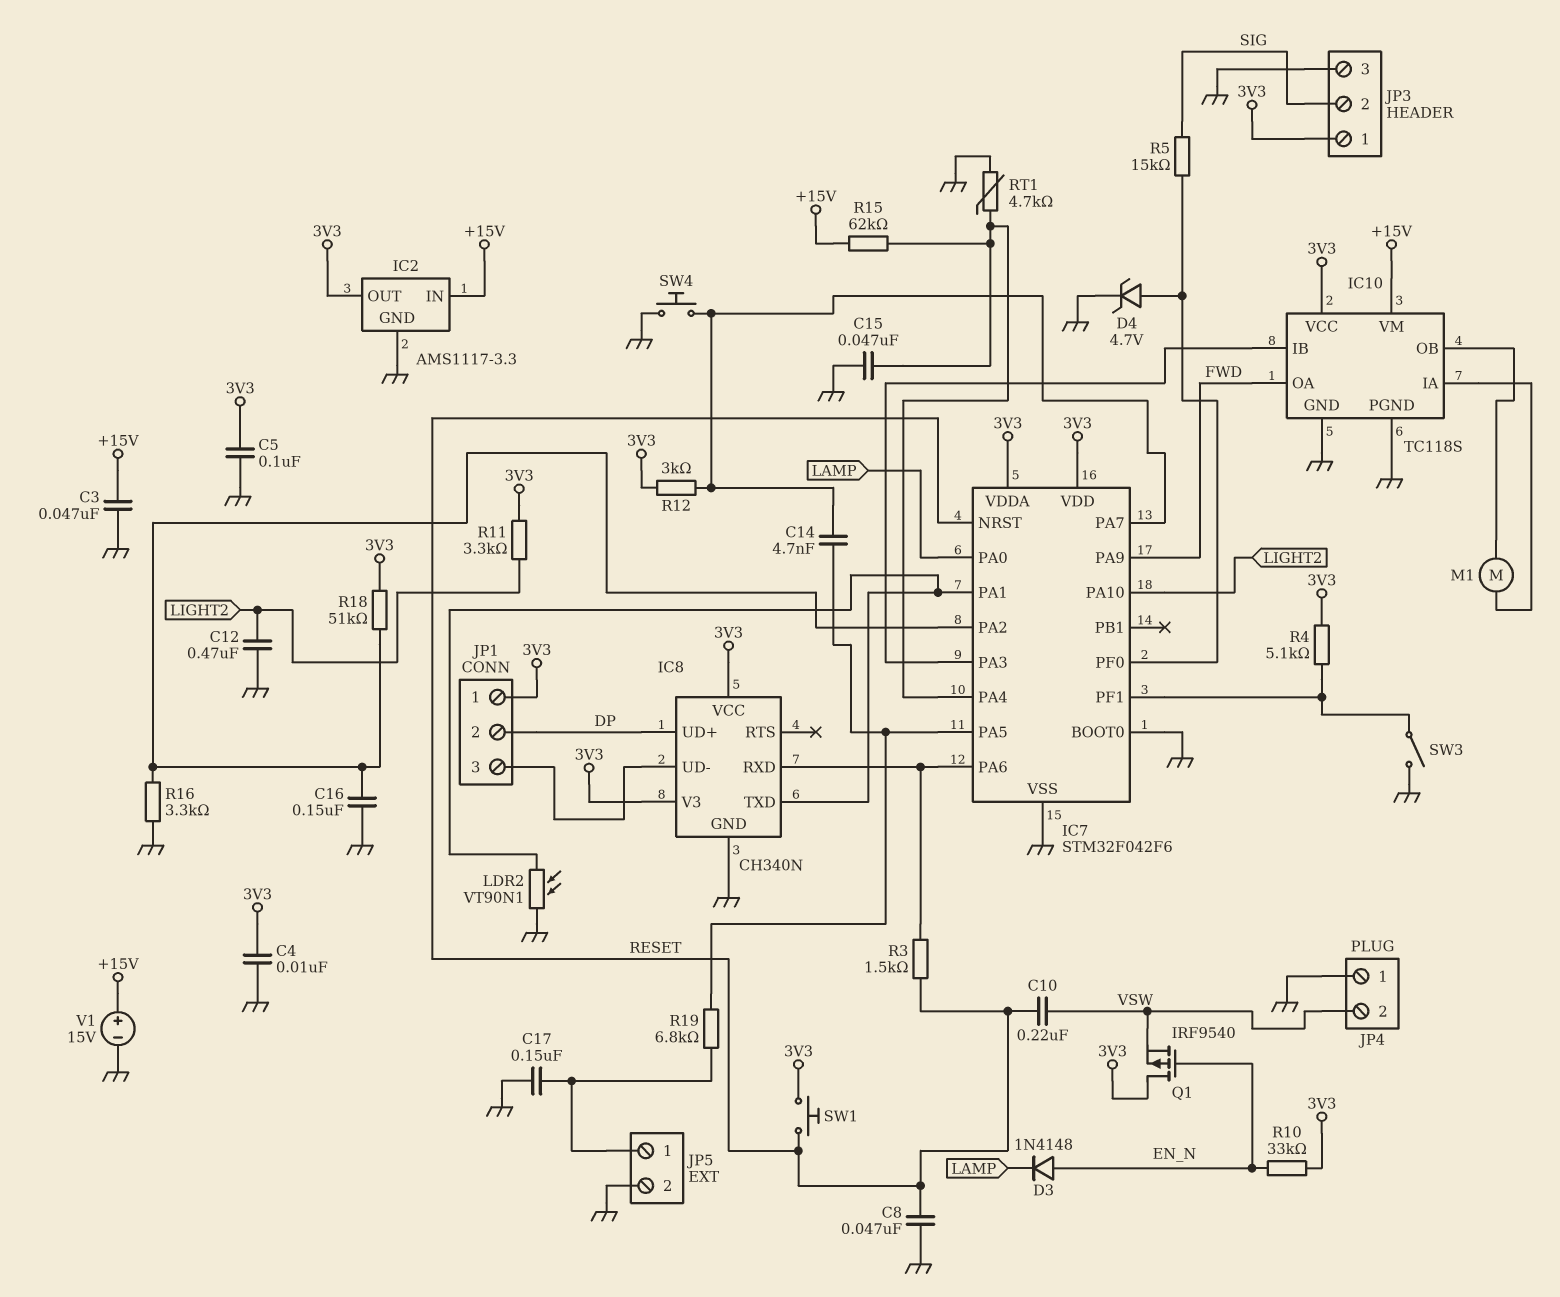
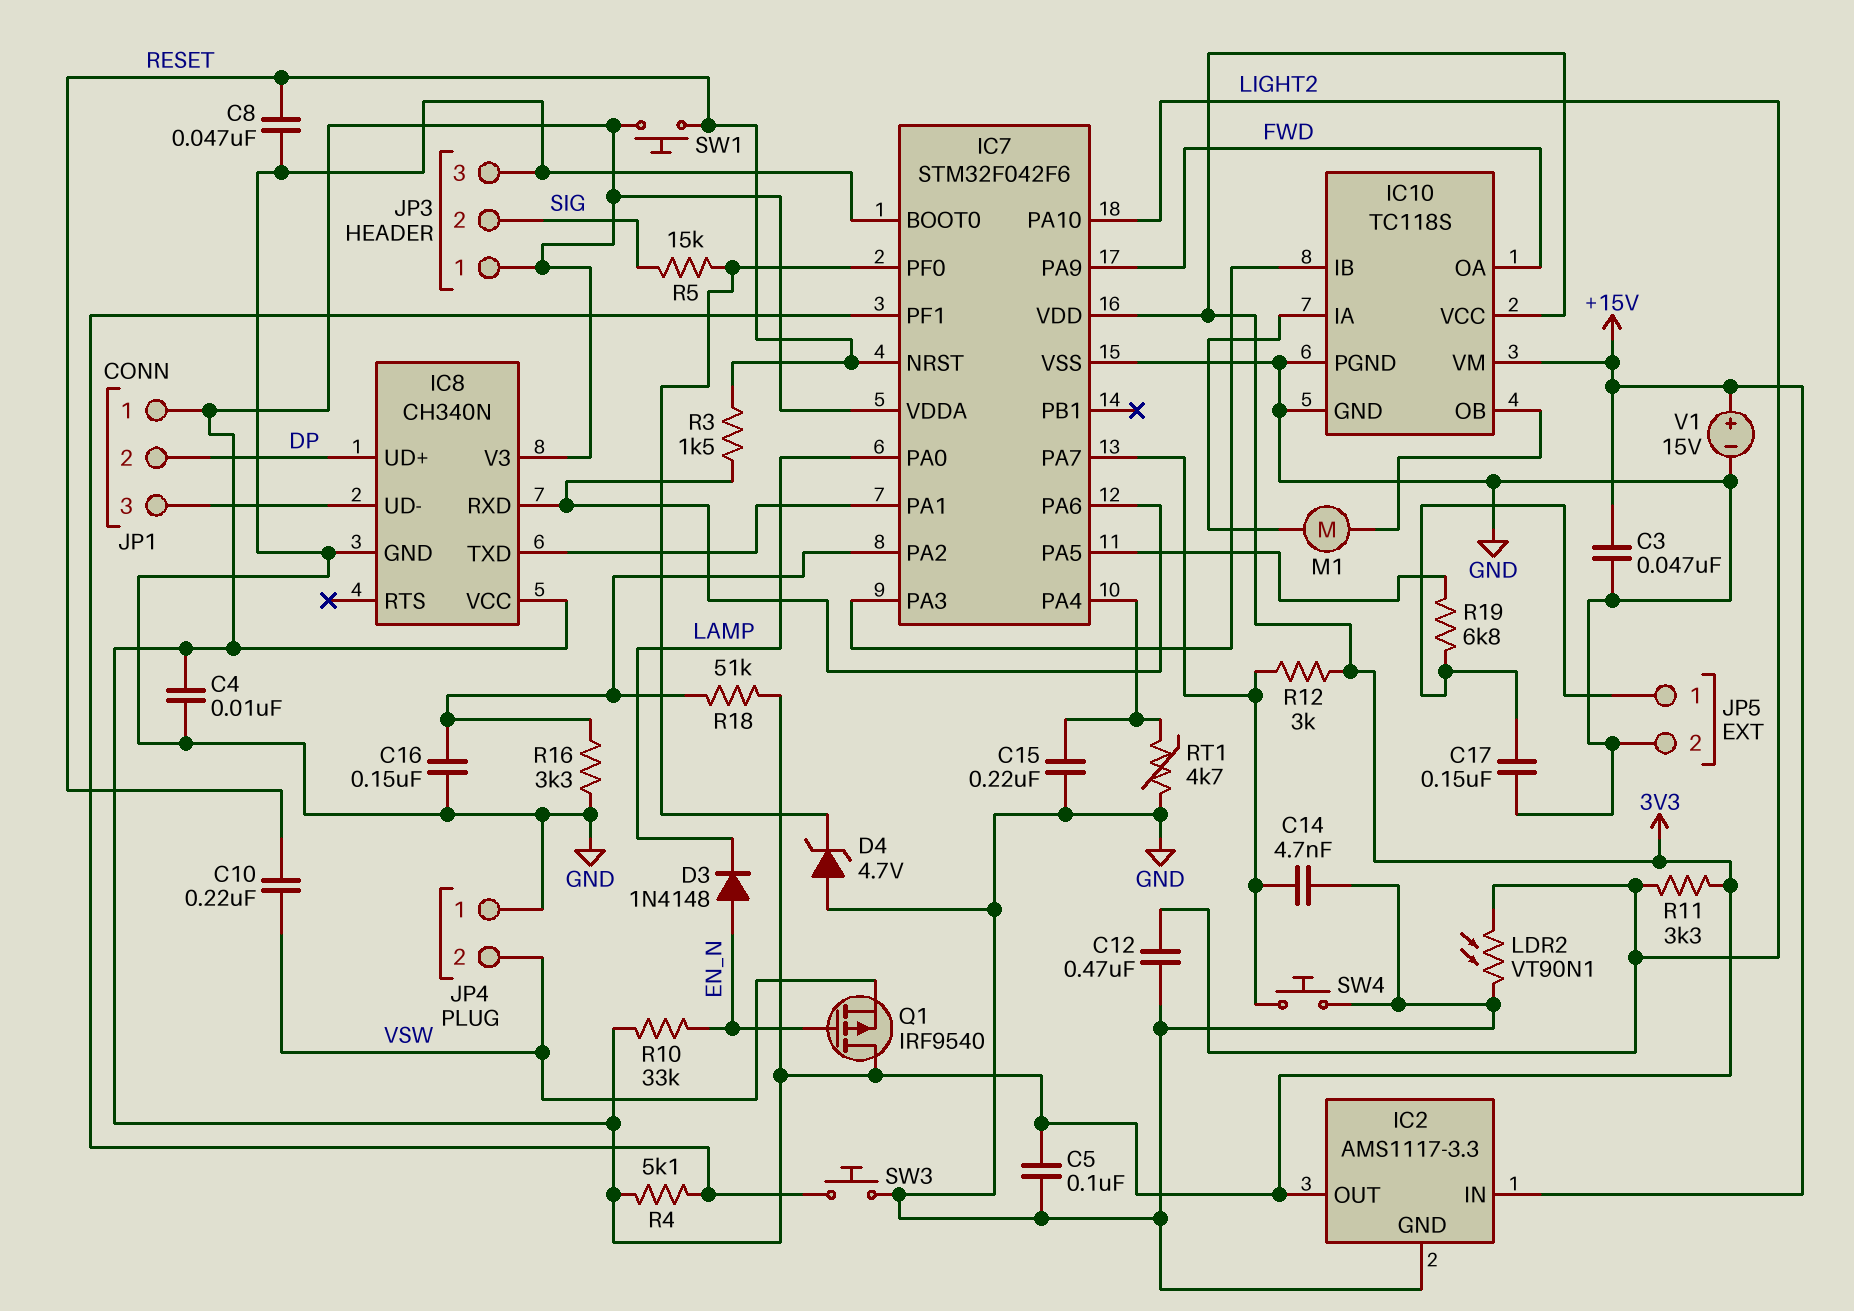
C14: 4.7nF (IC7/PA5, IC7/PA7) -> 4.7nF (GND, IC7/PA7)
C15: 47nF (GND, IC7/PA4) -> 220nF (GND, IC7/PA4)
D4: zener 4.7V (A IC7/PF0, K GND) -> zener 4.7V (A GND, K IC7/PF0)
LDR2: VT90N1 (GND, IC7/PA1) -> VT90N1 (GND, LIGHT2)
R15: 62k (+15V, IC7/PA4) -> none
SW3: switch (GND, IC7/PF1) -> button (GND, IC7/PF1)

